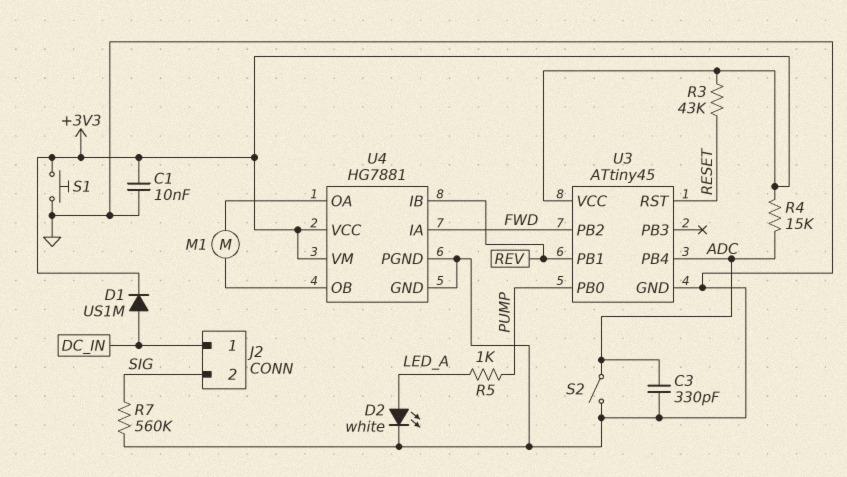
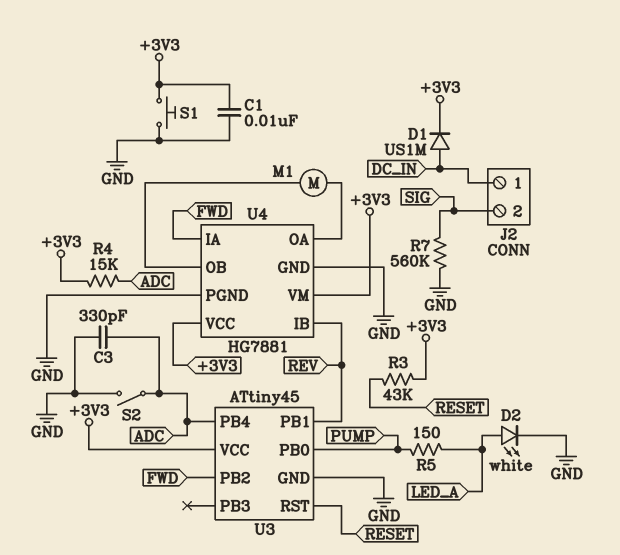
R5: 1k (LED_A, PUMP) -> 150 (LED_A, PUMP)

